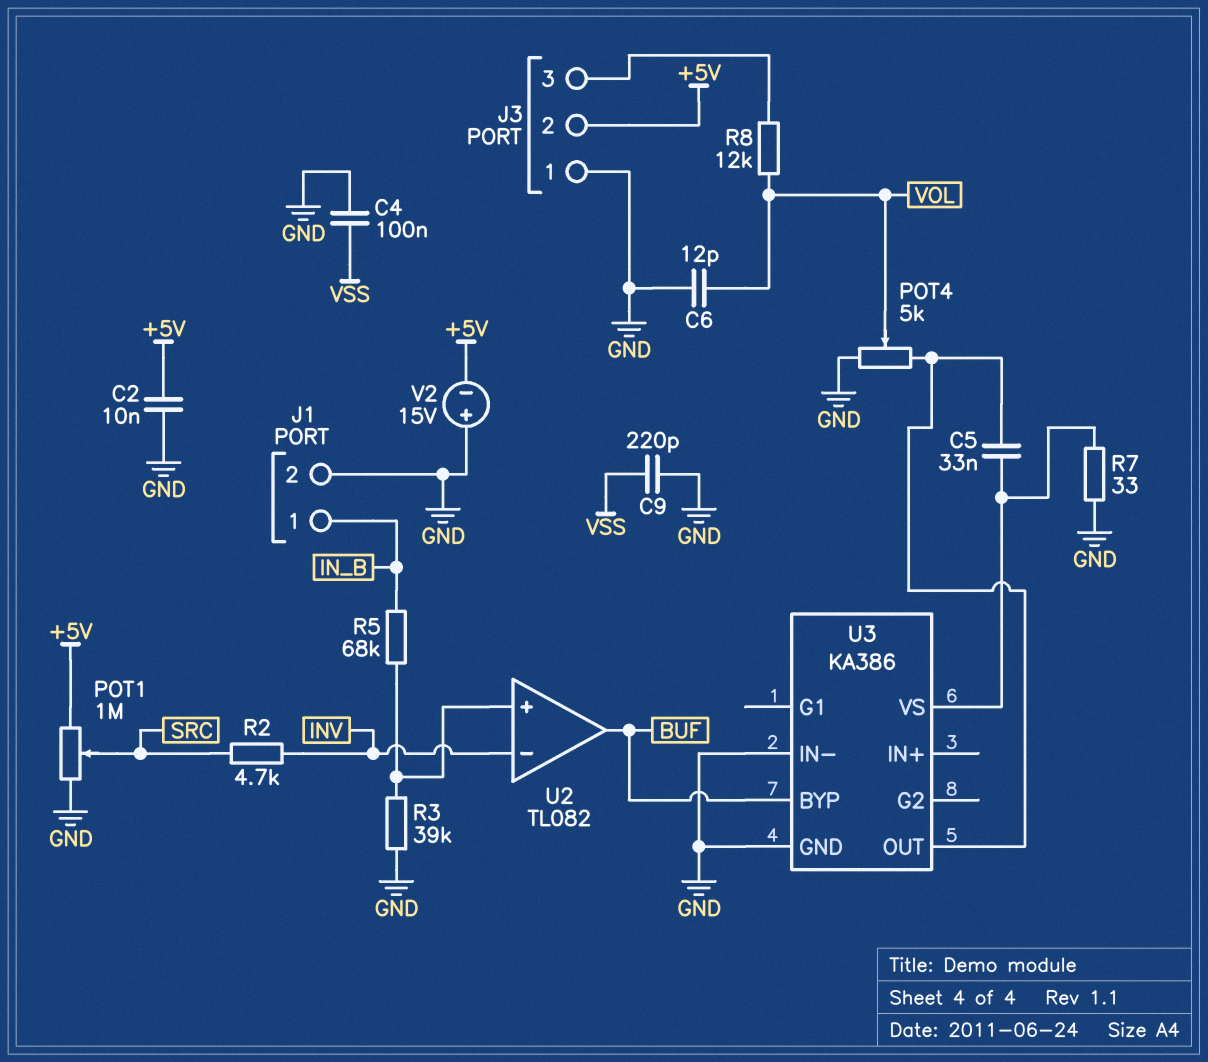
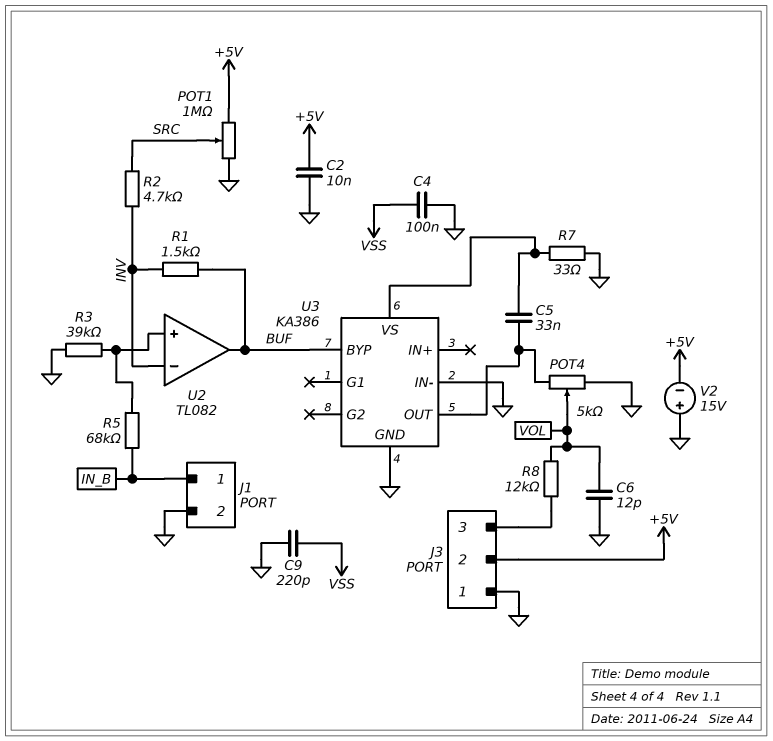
R1: none -> 1.5k (BUF, INV)

